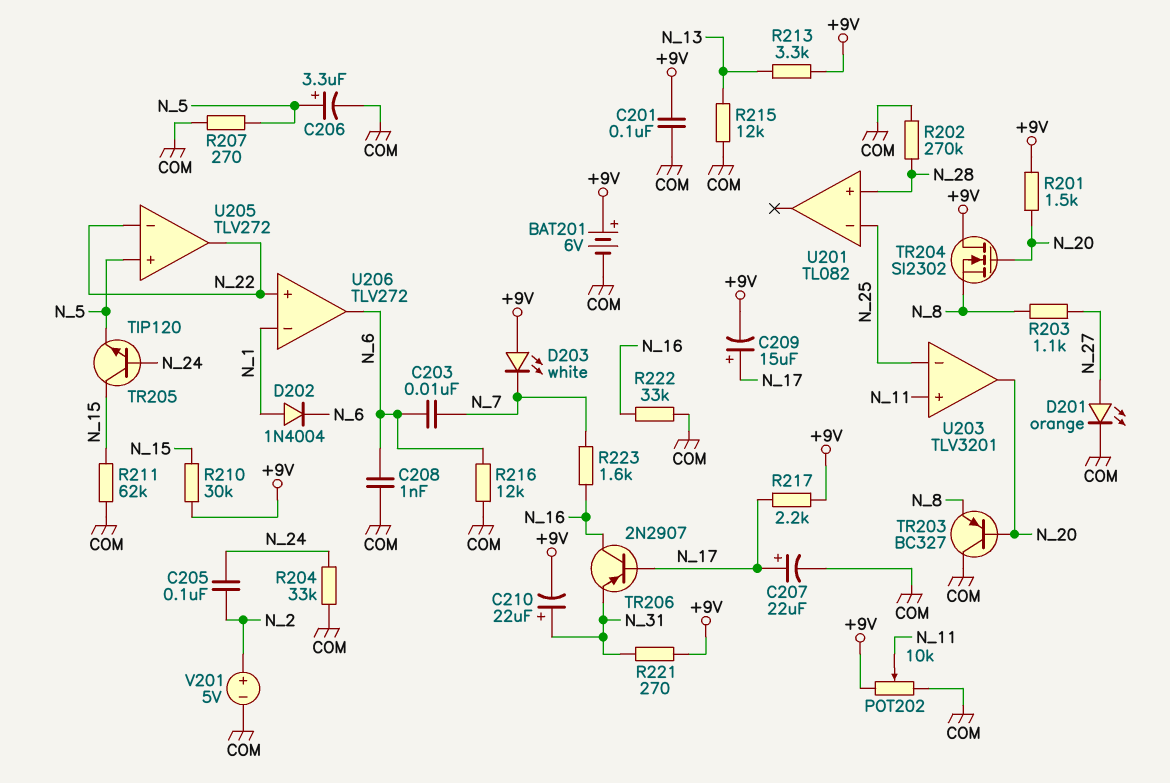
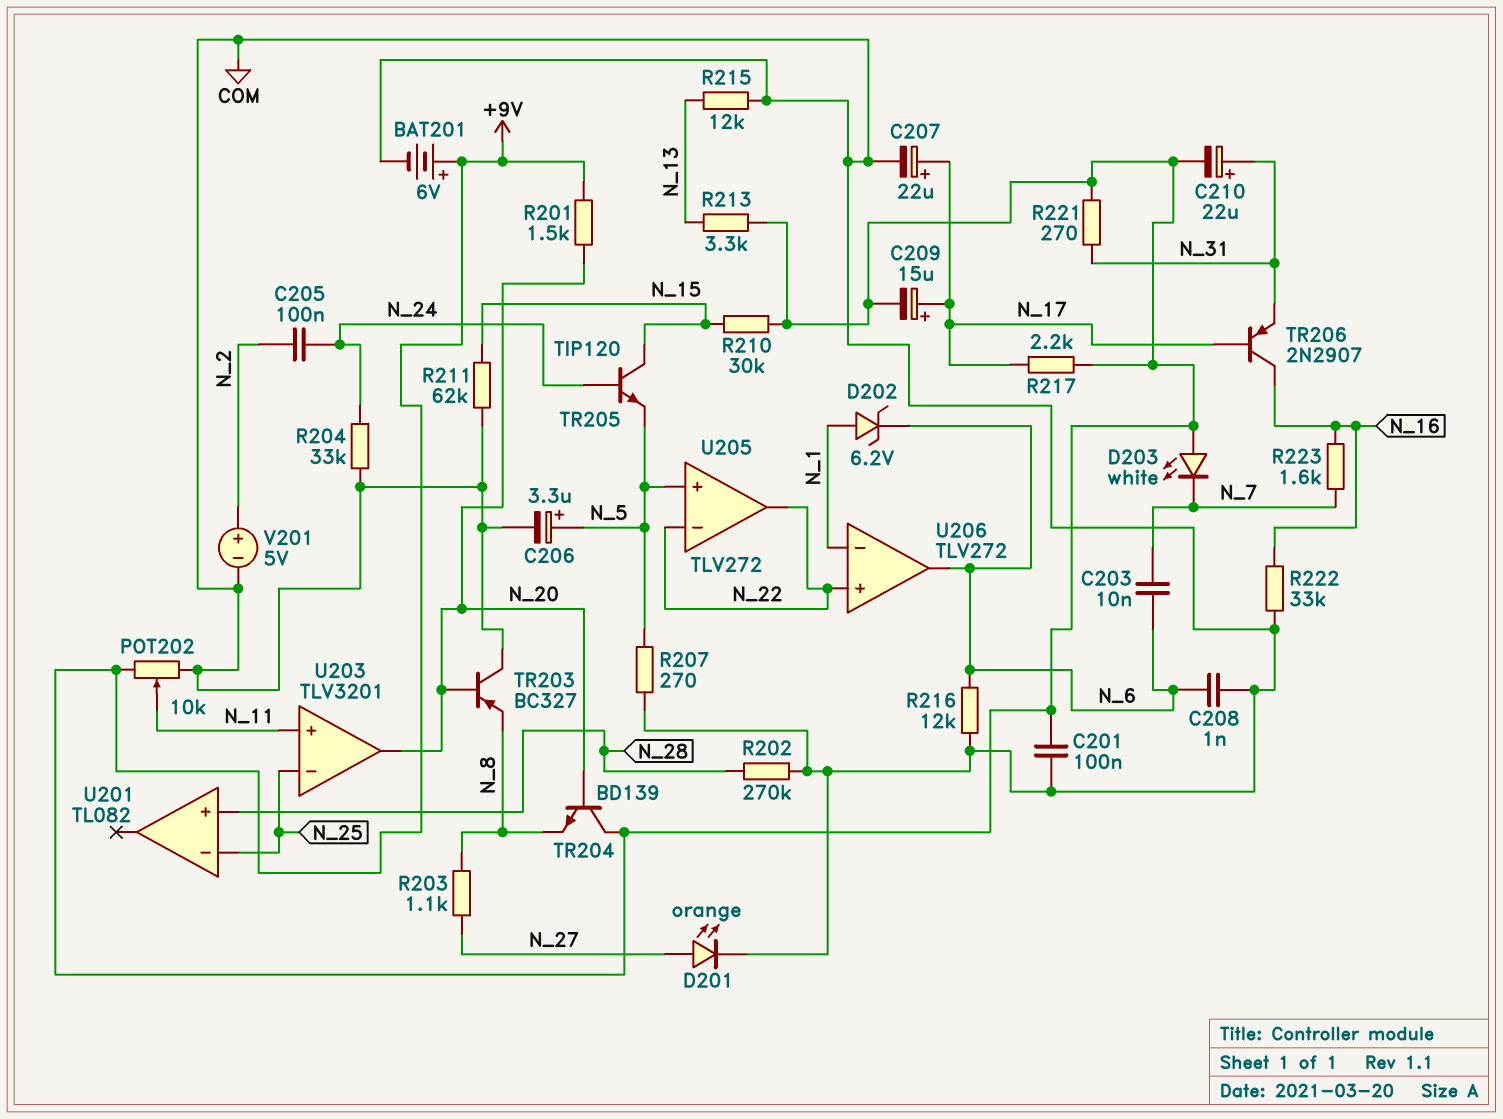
D202: diode 1N4004 (A N_1, K N_6) -> zener 6.2V (A N_1, K N_6)
TR204: NMOS SI2302 (G N_20, D +9V, S N_8) -> NPN BD139 (B N_20, C +9V, E N_8)

